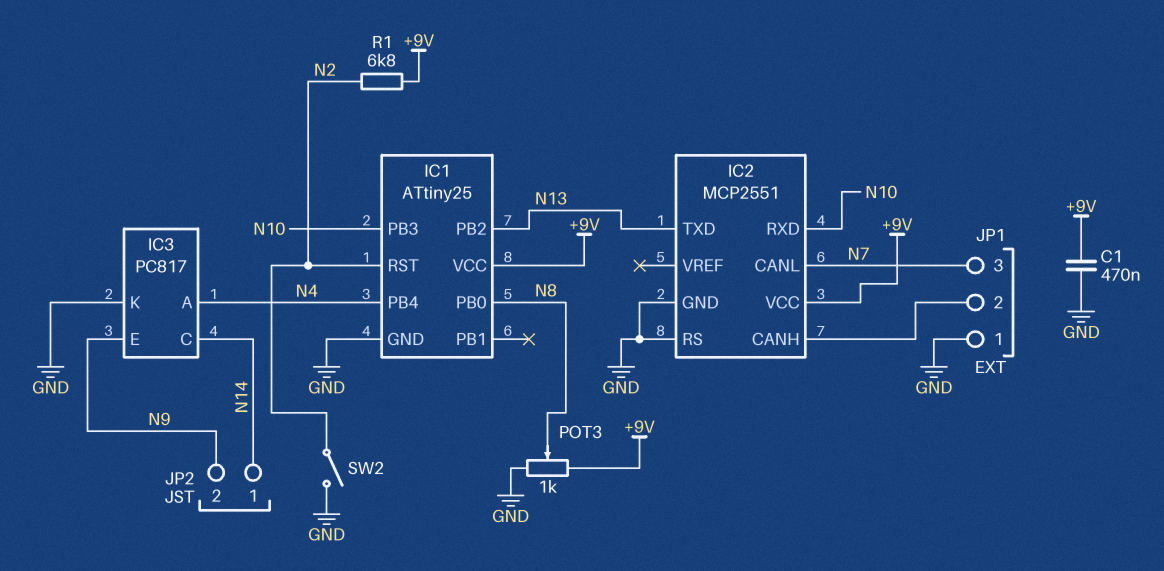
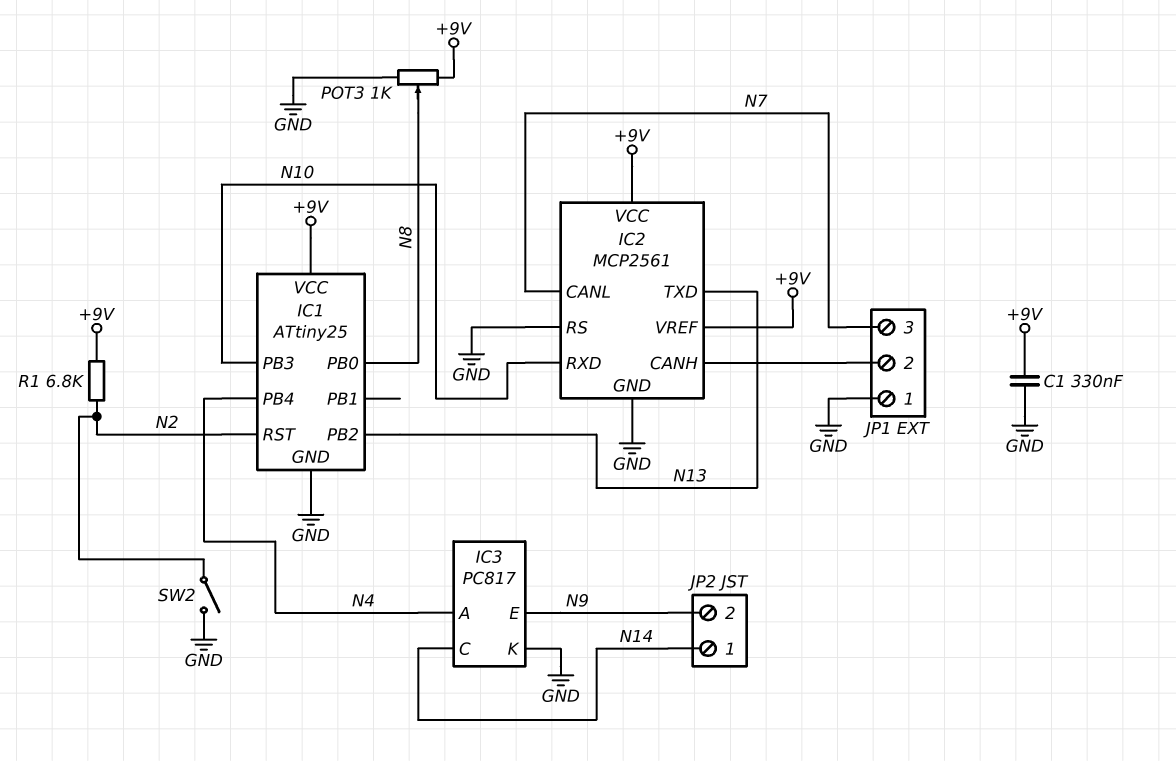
C1: 470nF (+9V, GND) -> 330nF (+9V, GND)
IC2: MCP2551 -> MCP2561
IC2 pin VREF: none -> +9V

